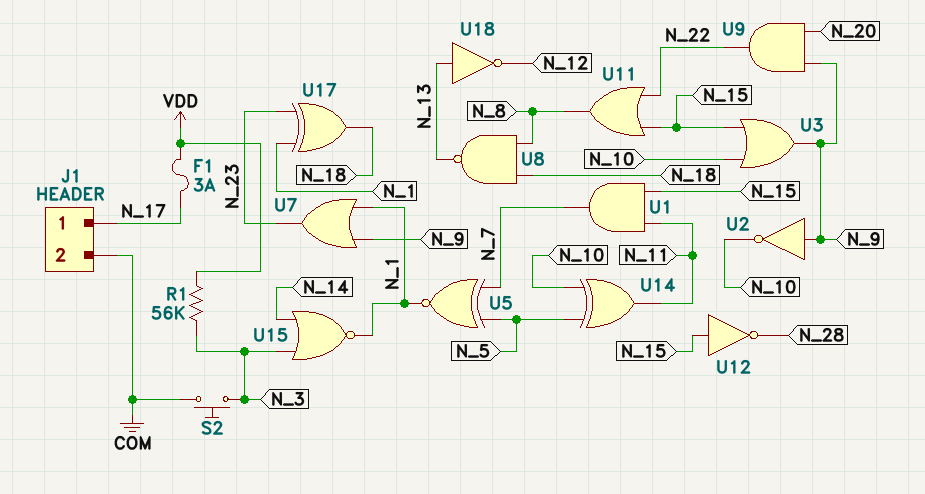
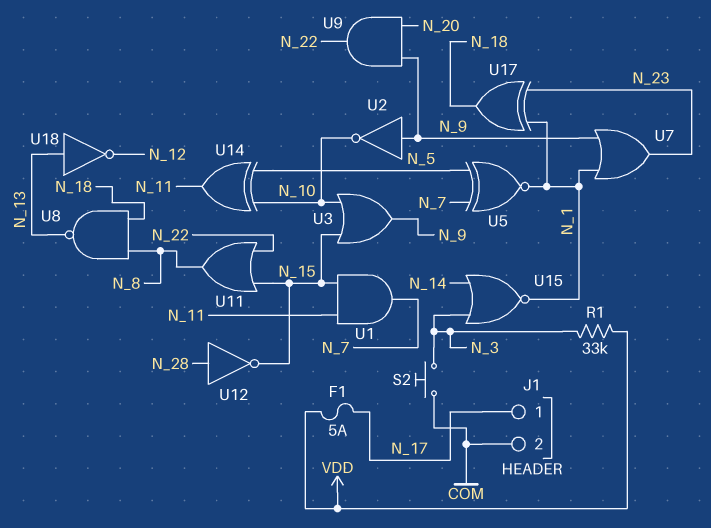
F1: 3A (N_17, VDD) -> 5A (N_17, VDD)
R1: 56k (N_3, VDD) -> 33k (N_3, VDD)
U12: NOT (in N_15, out N_28) -> NOT (in N_28, out N_15)

